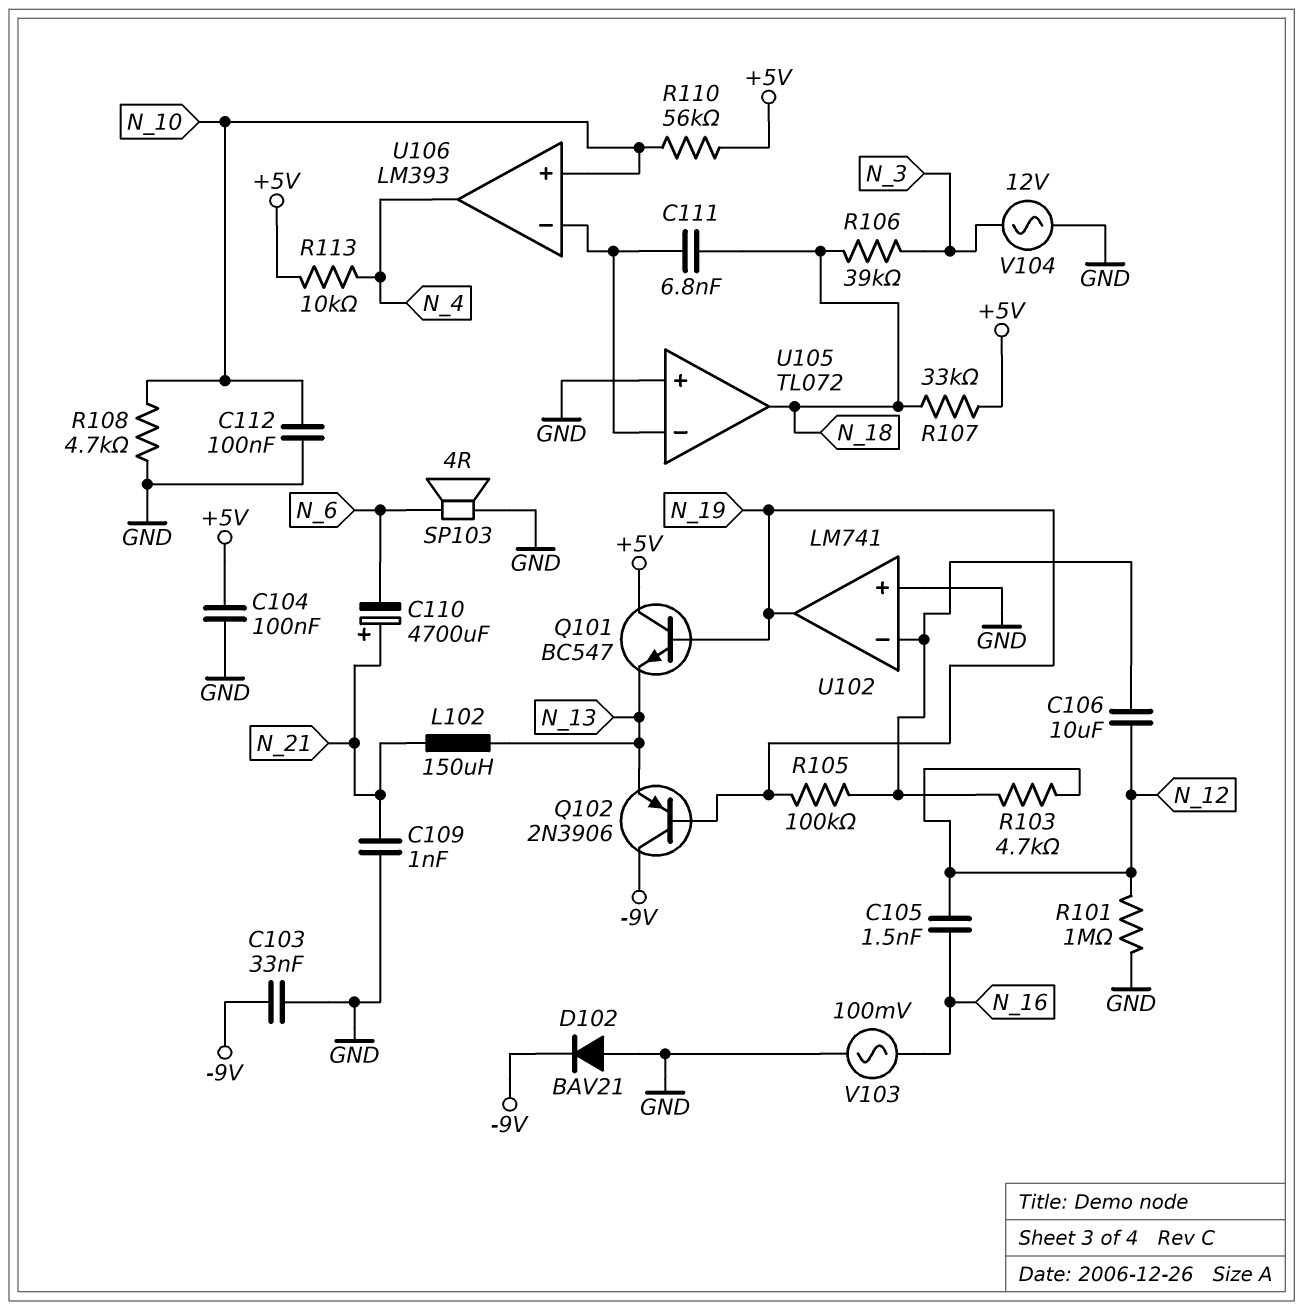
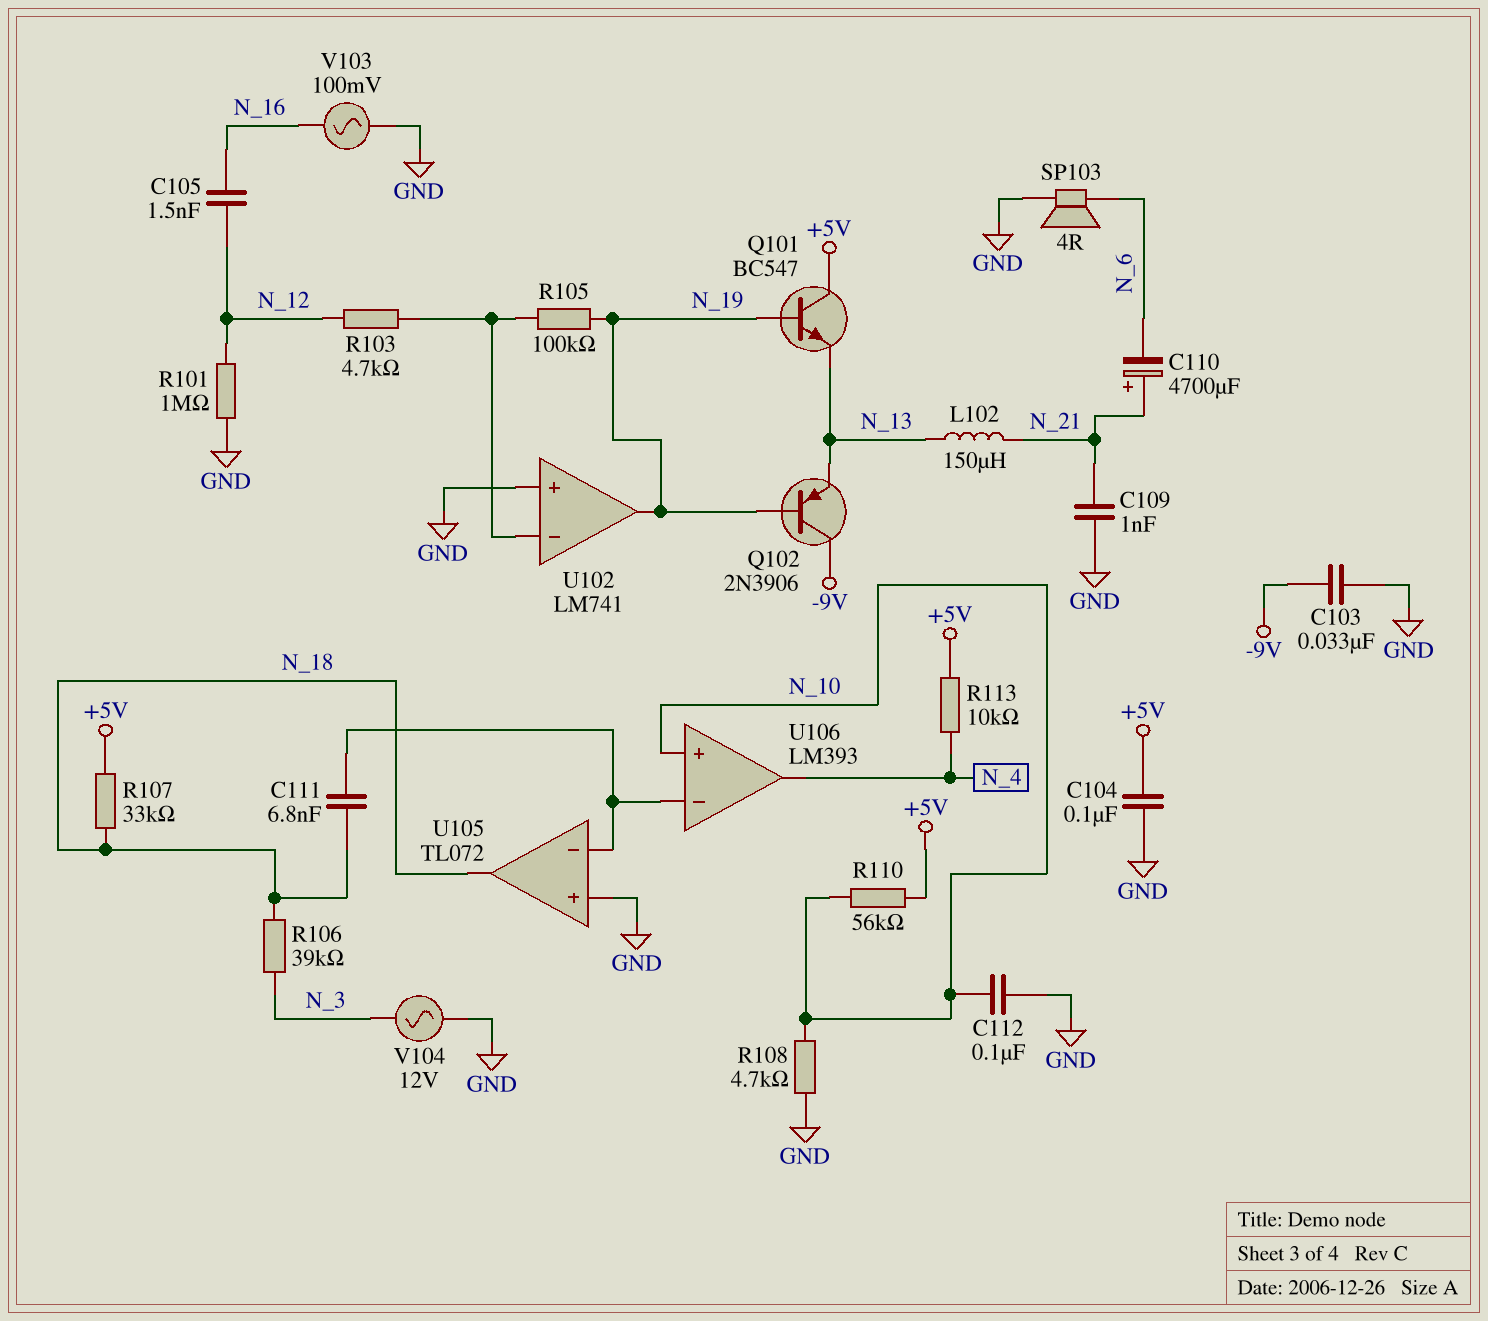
C106: 10uF (N_12, U102/in-) -> none
D102: diode BAV21 (A GND, K -9V) -> none

